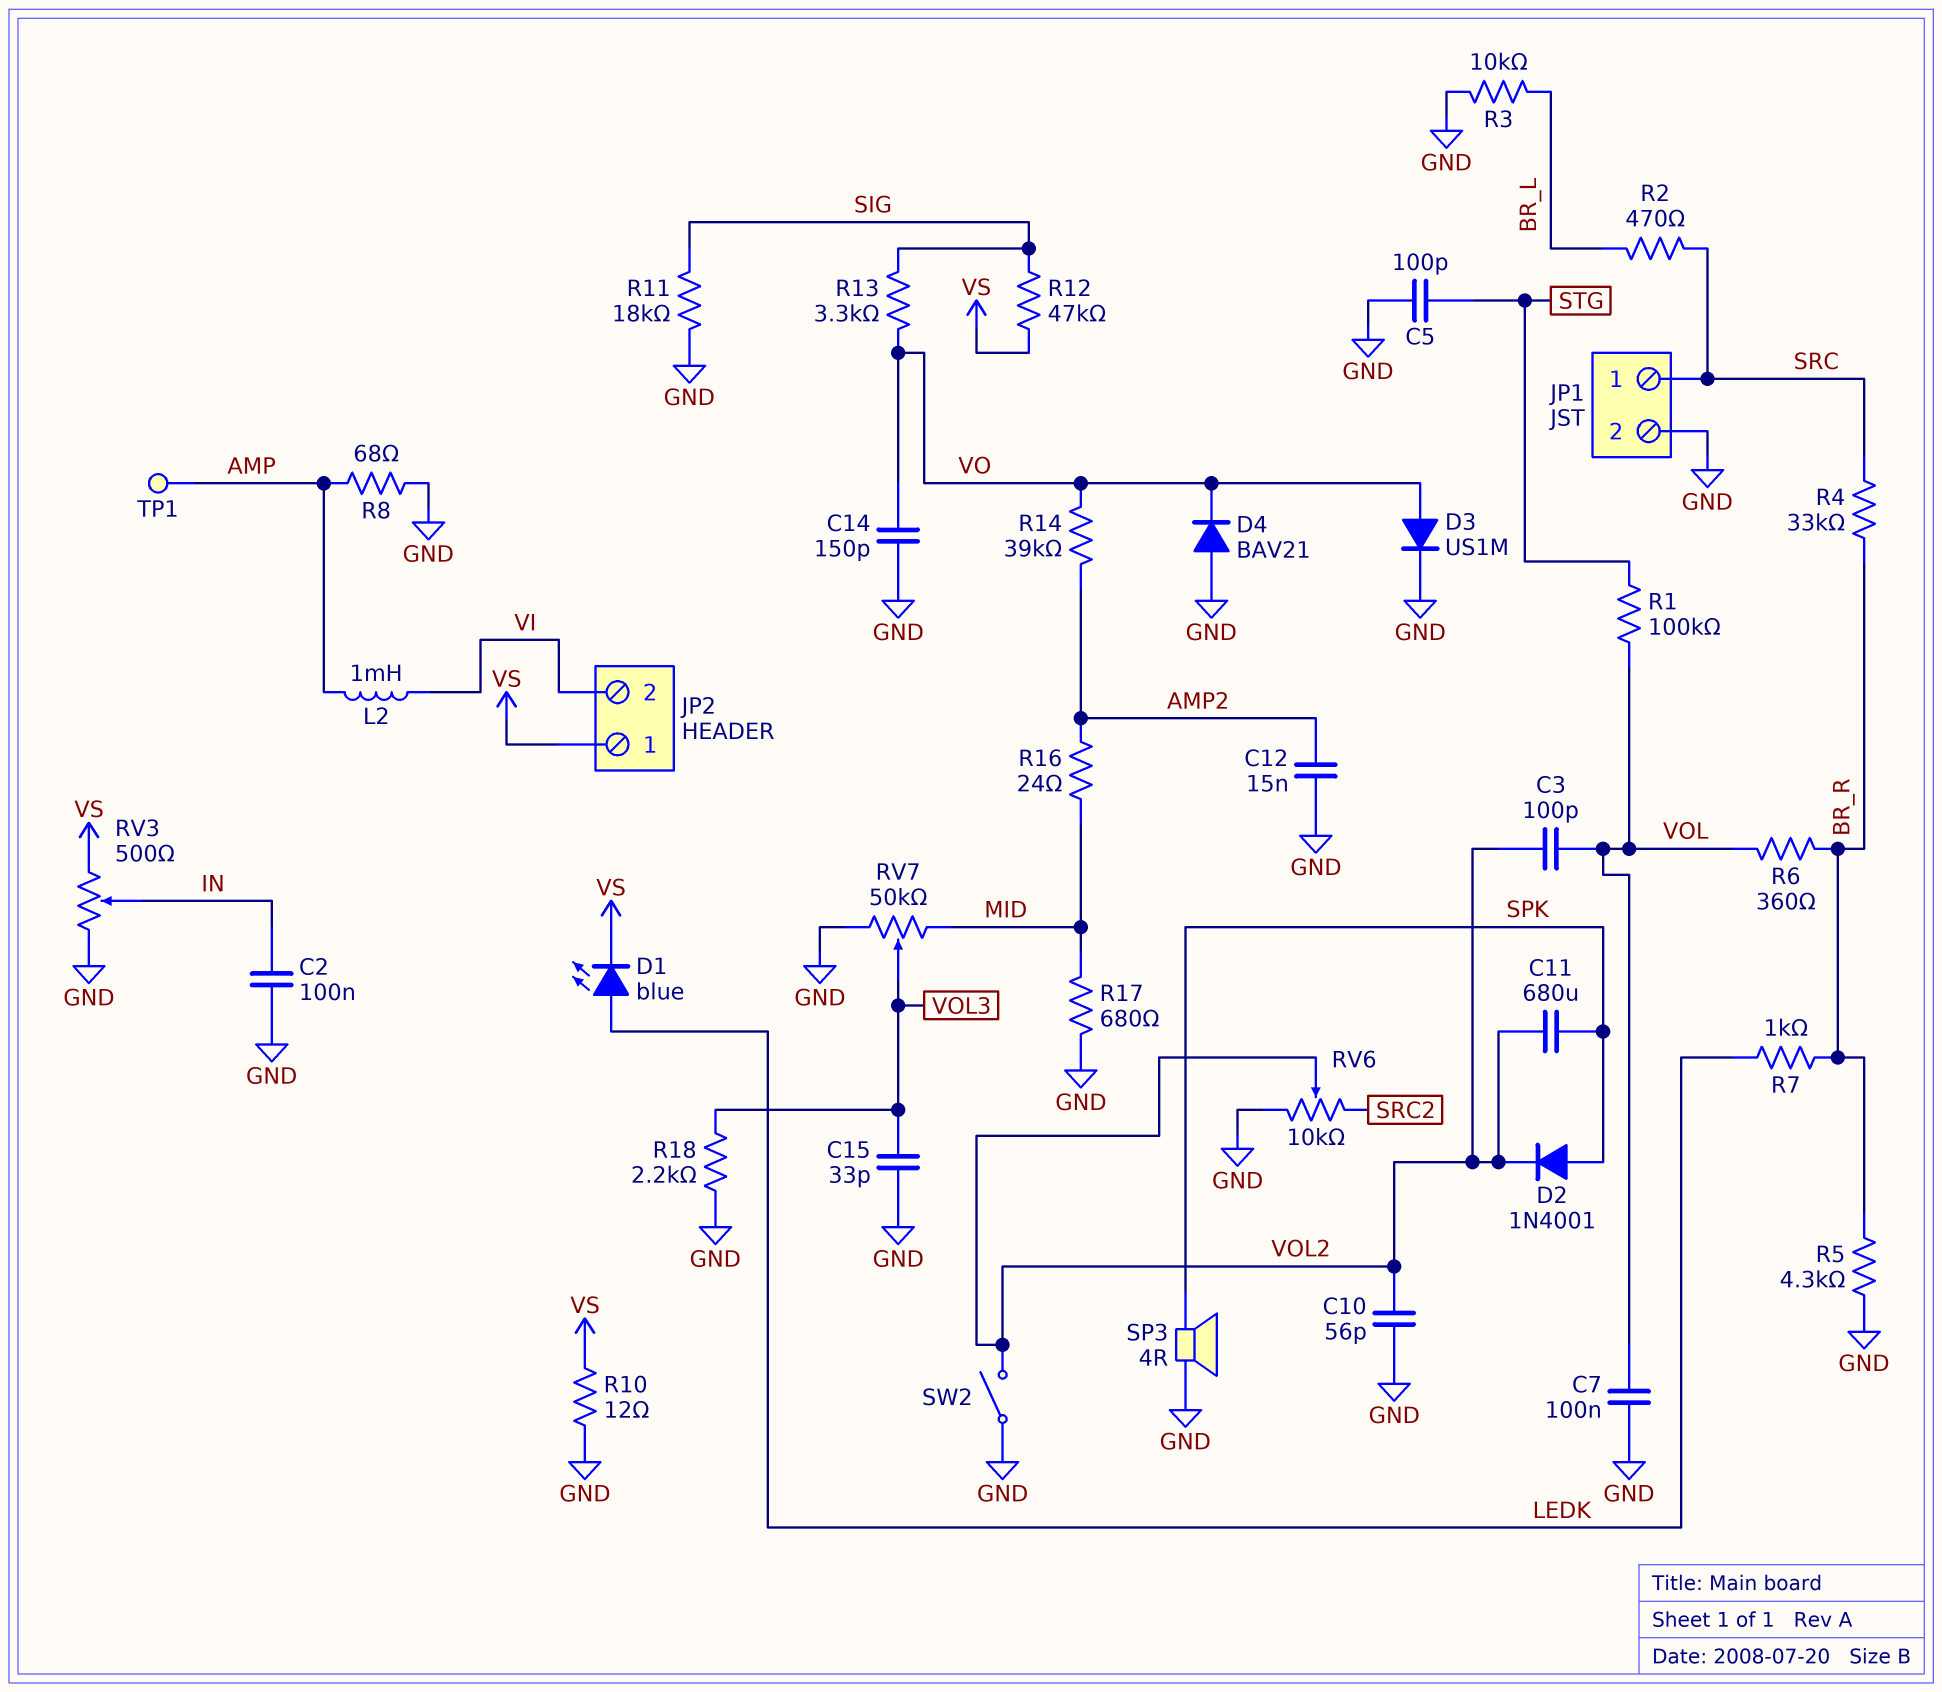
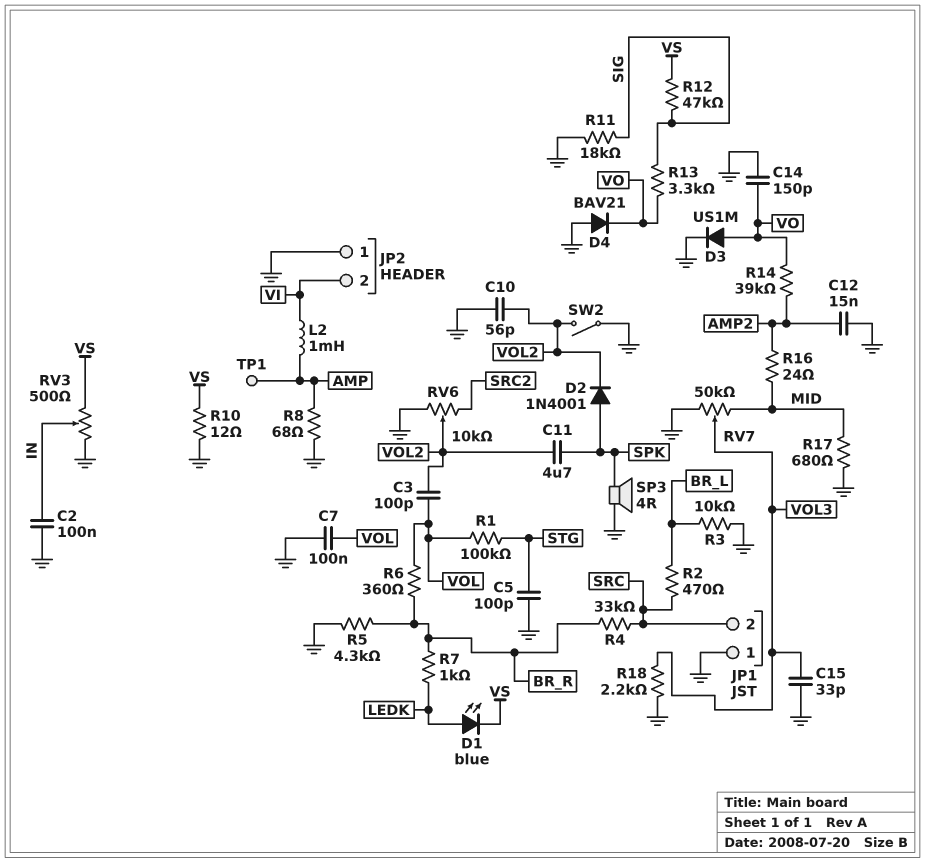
C11: 680uF (SPK, VOL2) -> 4.7uF (SPK, VOL2)
JP1 pin 1: SRC -> GND
JP1 pin 2: GND -> SRC
JP2 pin 1: VS -> GND

